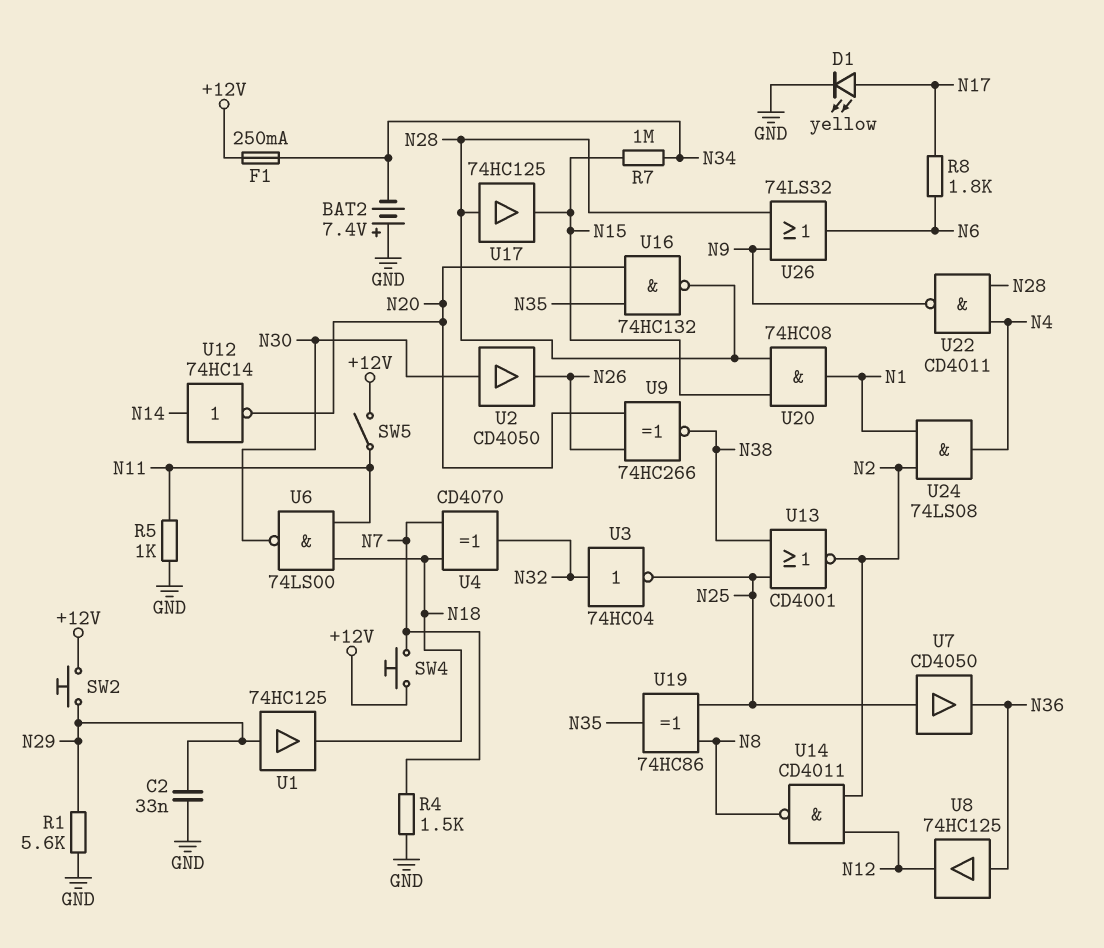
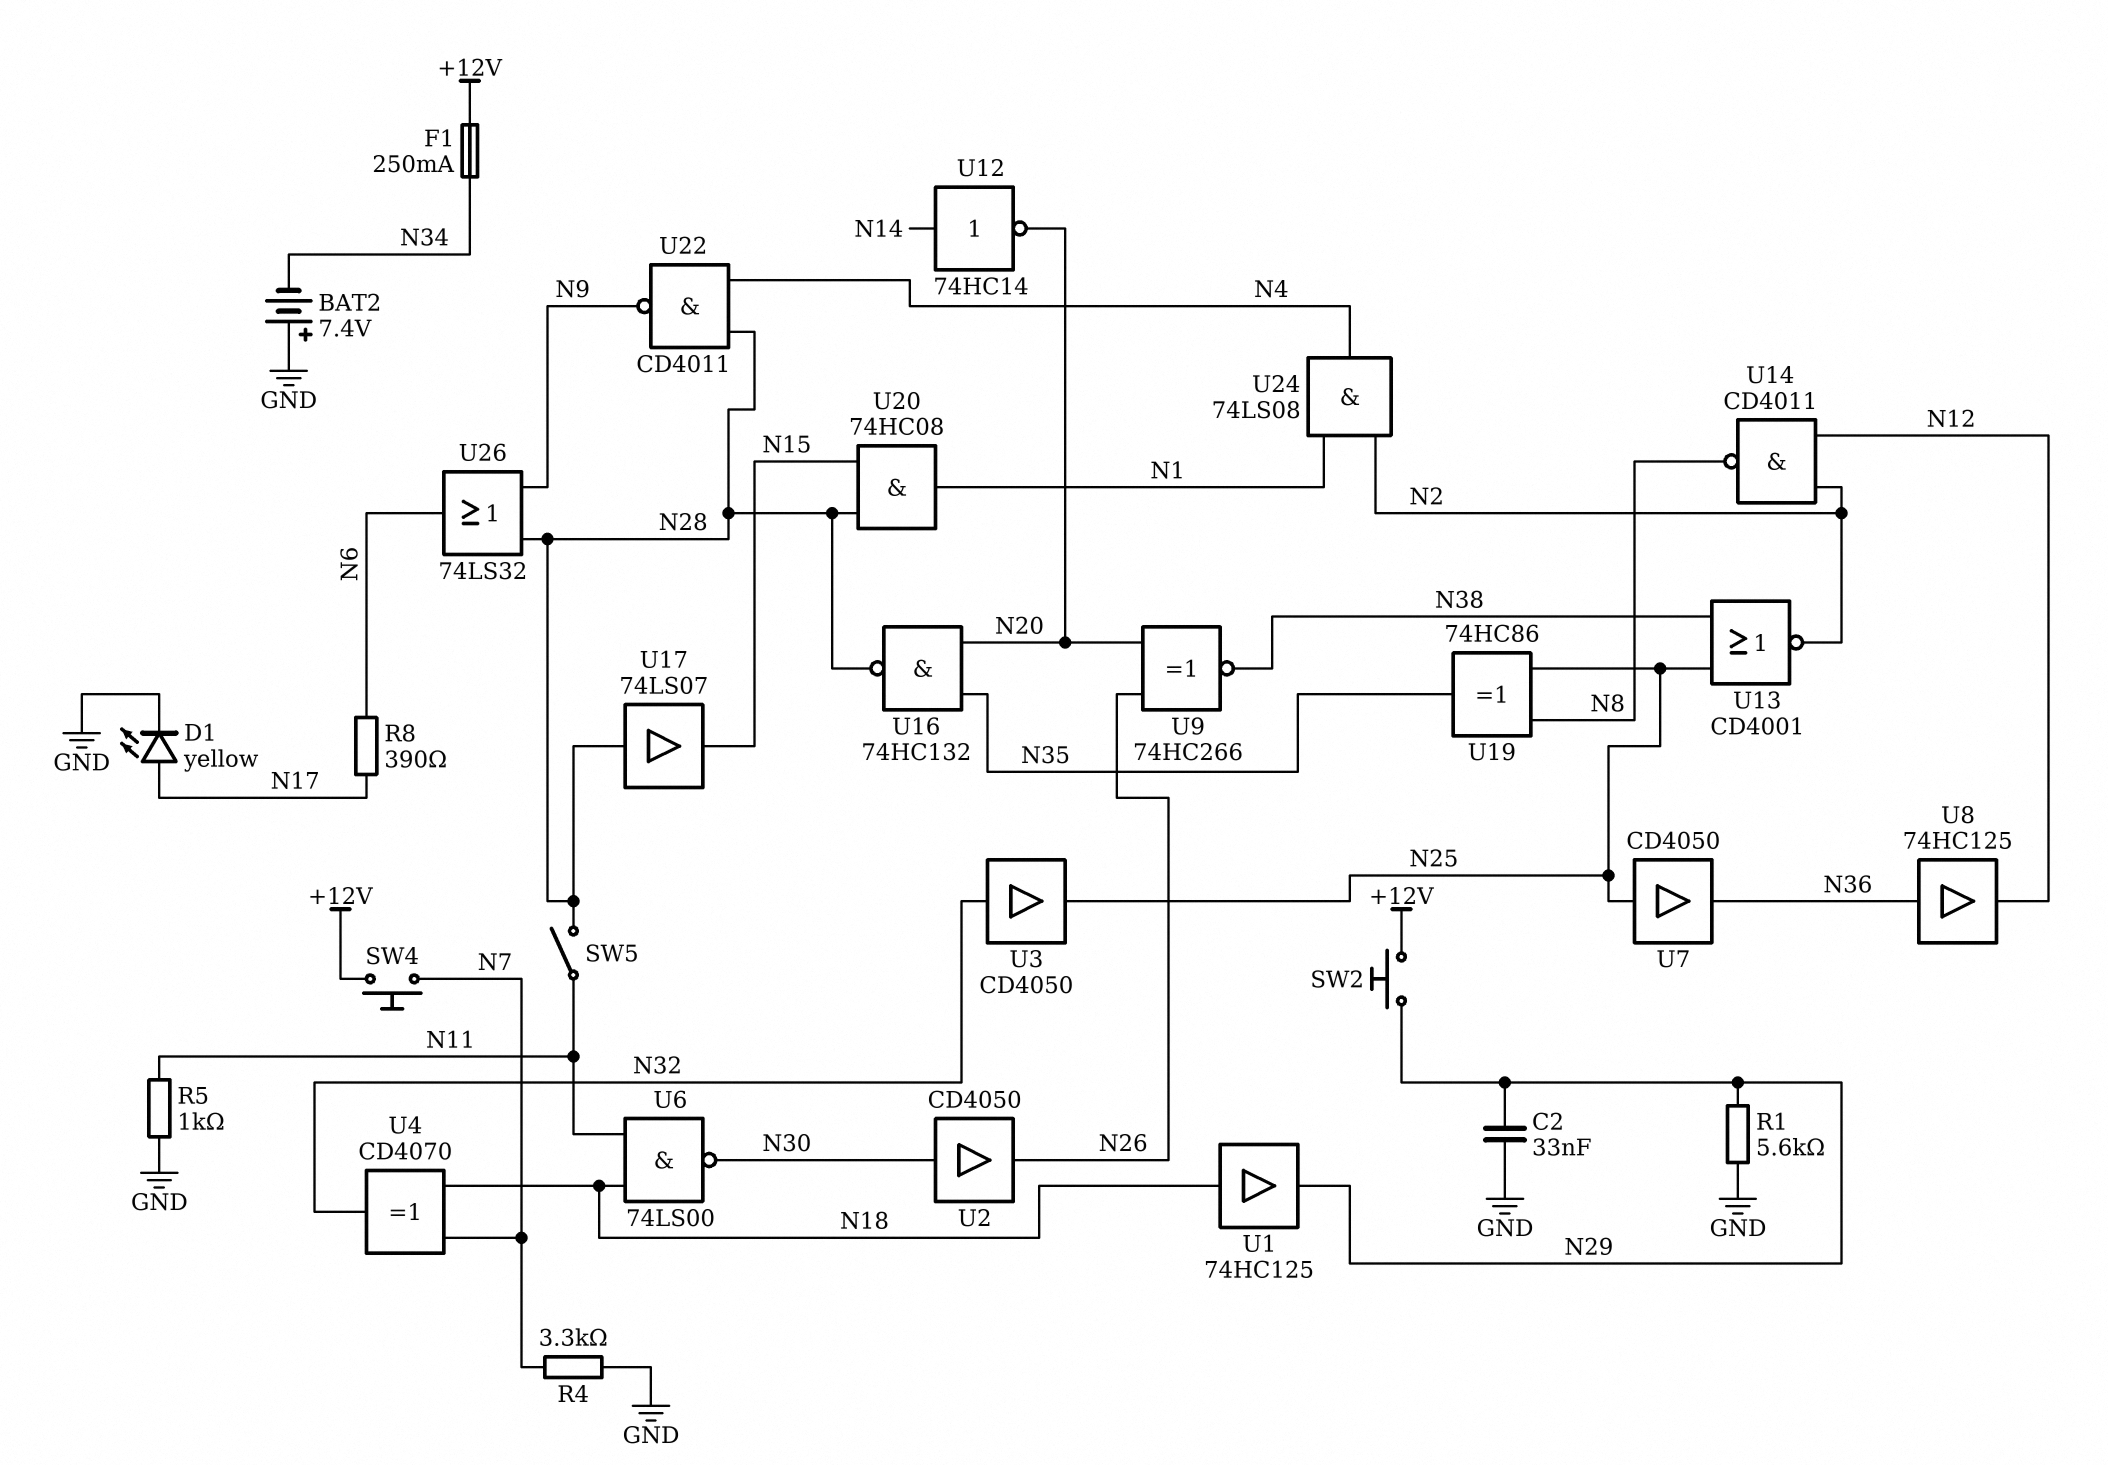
R4: 1.5k (GND, N7) -> 3.3k (GND, N7)
R7: 1M (N15, N34) -> none
R8: 1.8k (N6, N17) -> 390 (N6, N17)
SW5: switch (+12V, N11) -> switch (N11, N28)
U1: buffer 74HC125 (in N29, out N18) -> buffer 74HC125 (in N18, out N29)
U3: NOT 74HC04 (in N32, out N25) -> buffer CD4050 (in N32, out N25)
U17: buffer 74HC125 (in N28, out N15) -> buffer 74LS07 (in N28, out N15)

